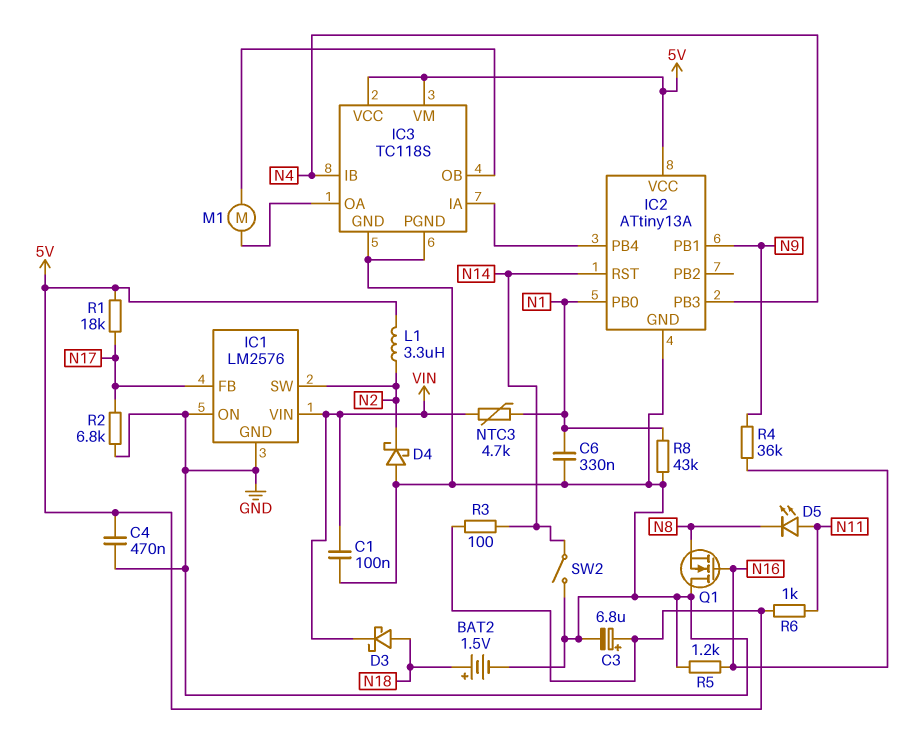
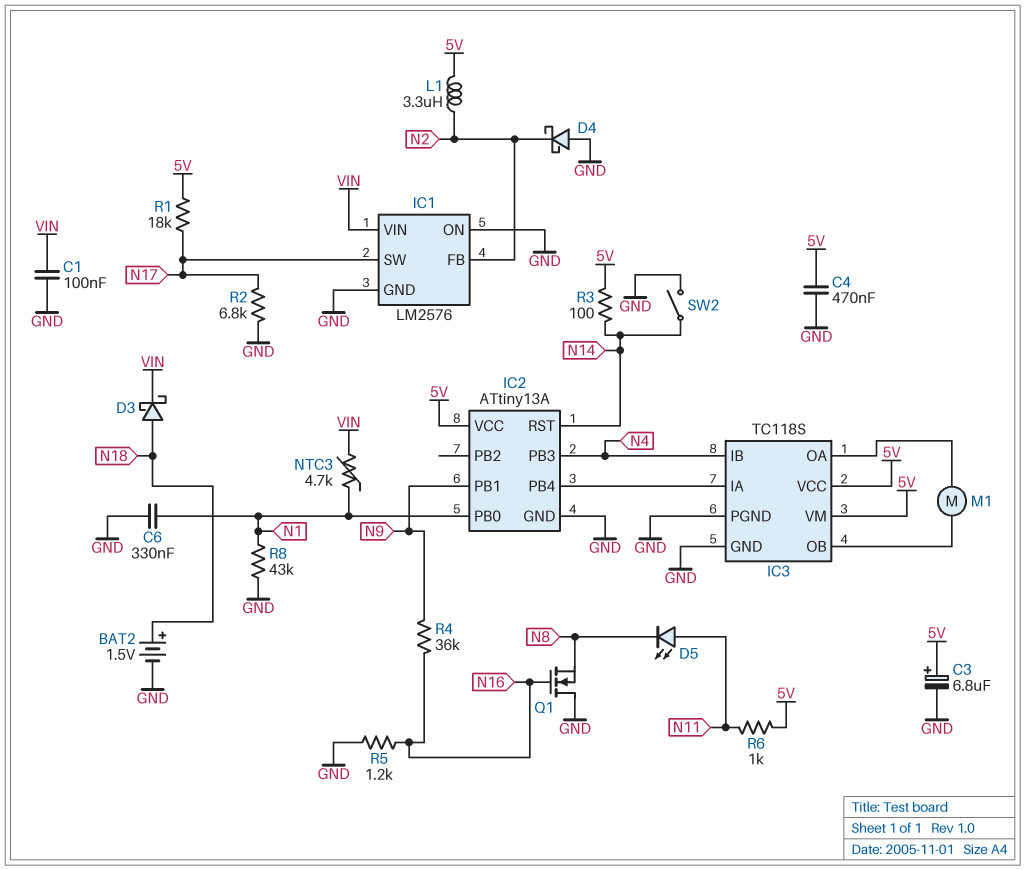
IC1 pin FB: N17 -> N2
IC1 pin SW: N2 -> N17

